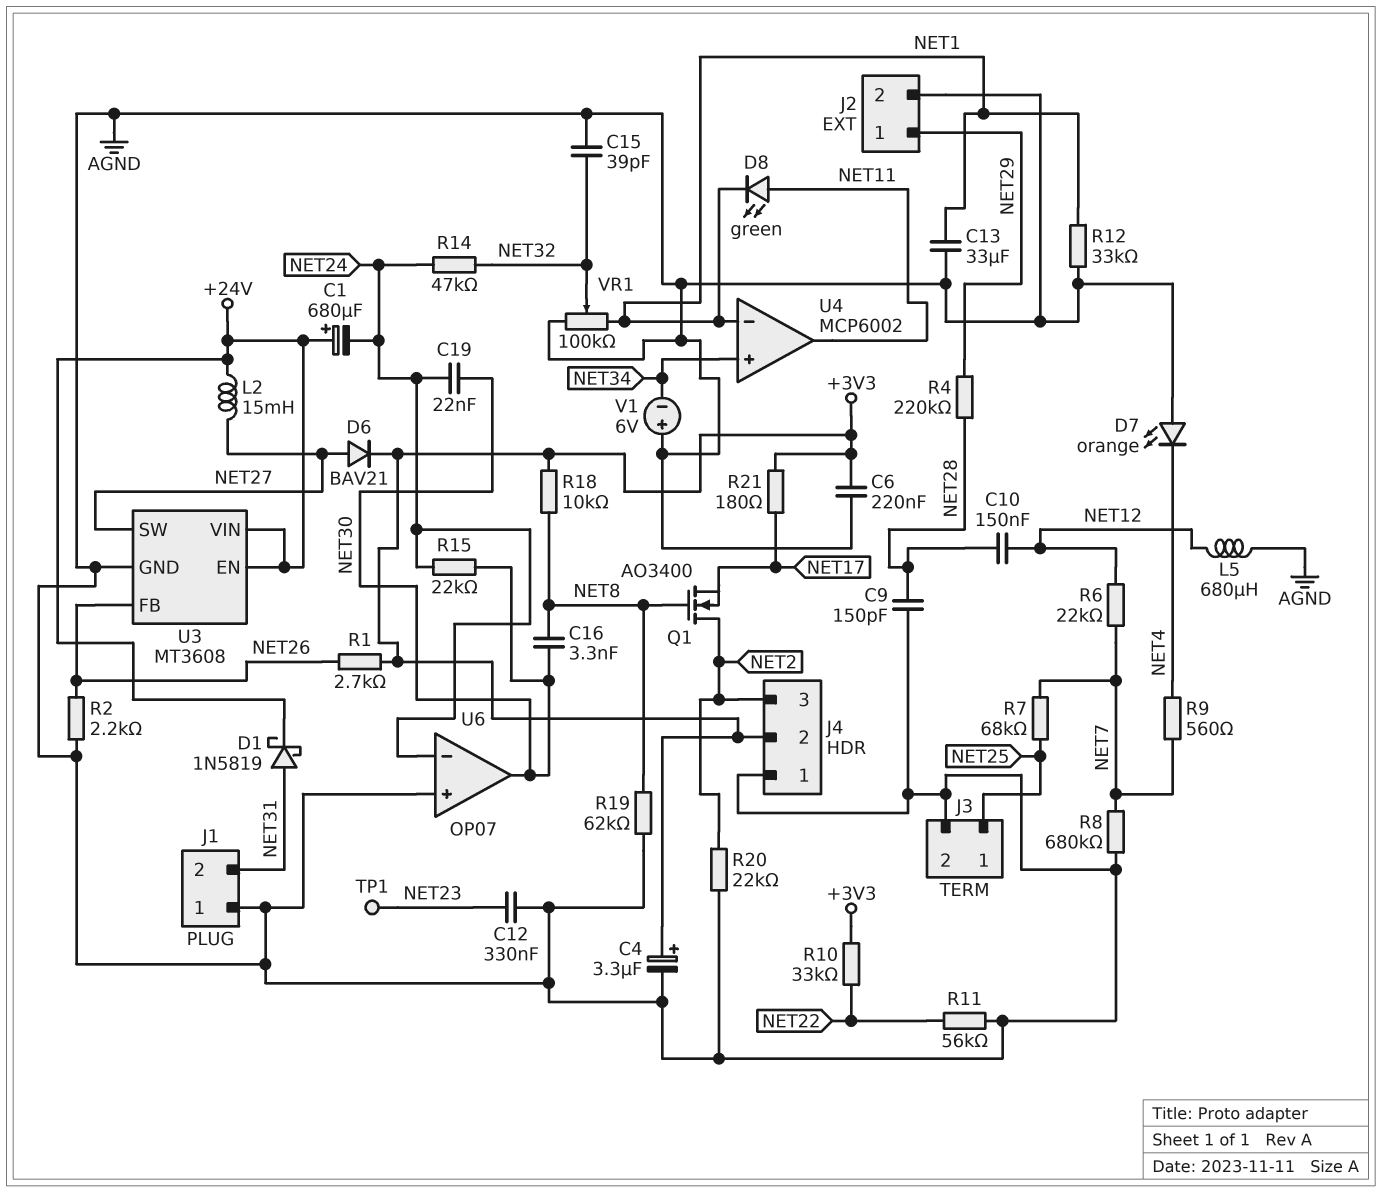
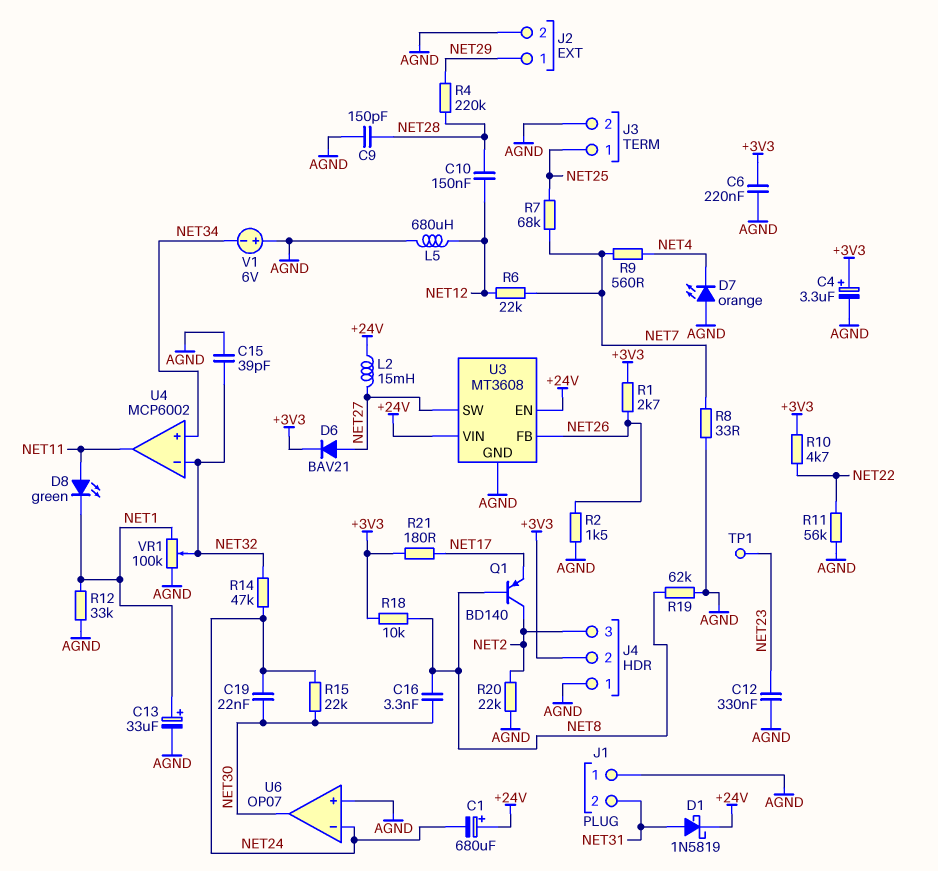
C13: 33uF (AGND, NET1) -> 33uF (plus NET1, minus AGND)
Q1: NMOS AO3400 (G NET8, D NET2, S NET17) -> PNP BD140 (B NET8, C NET2, E NET17)
R2: 2.2k (AGND, NET26) -> 1.5k (AGND, NET26)
R8: 680k (AGND, NET7) -> 33 (AGND, NET7)
R10: 33k (+3V3, NET22) -> 4.7k (+3V3, NET22)
U4 pin in-: NET1 -> NET32

